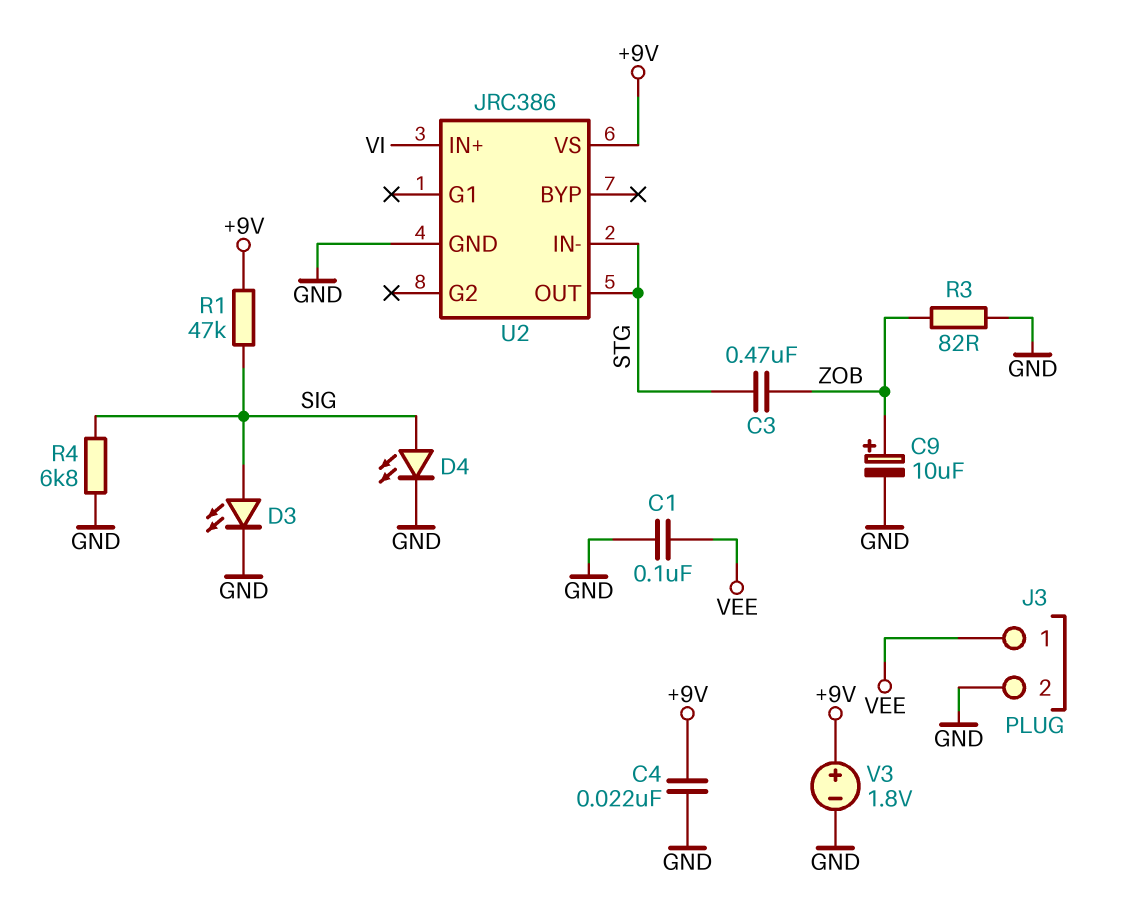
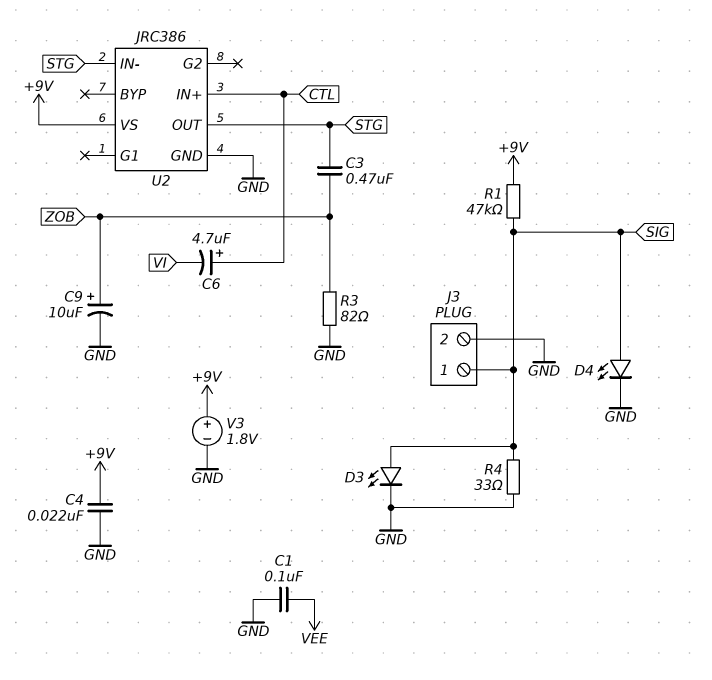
C6: none -> 4.7uF (plus CTL, minus VI)
J3 pin 1: VEE -> SIG
R4: 6.8k (GND, SIG) -> 33 (GND, SIG)
U2 pin IN+: VI -> CTL

